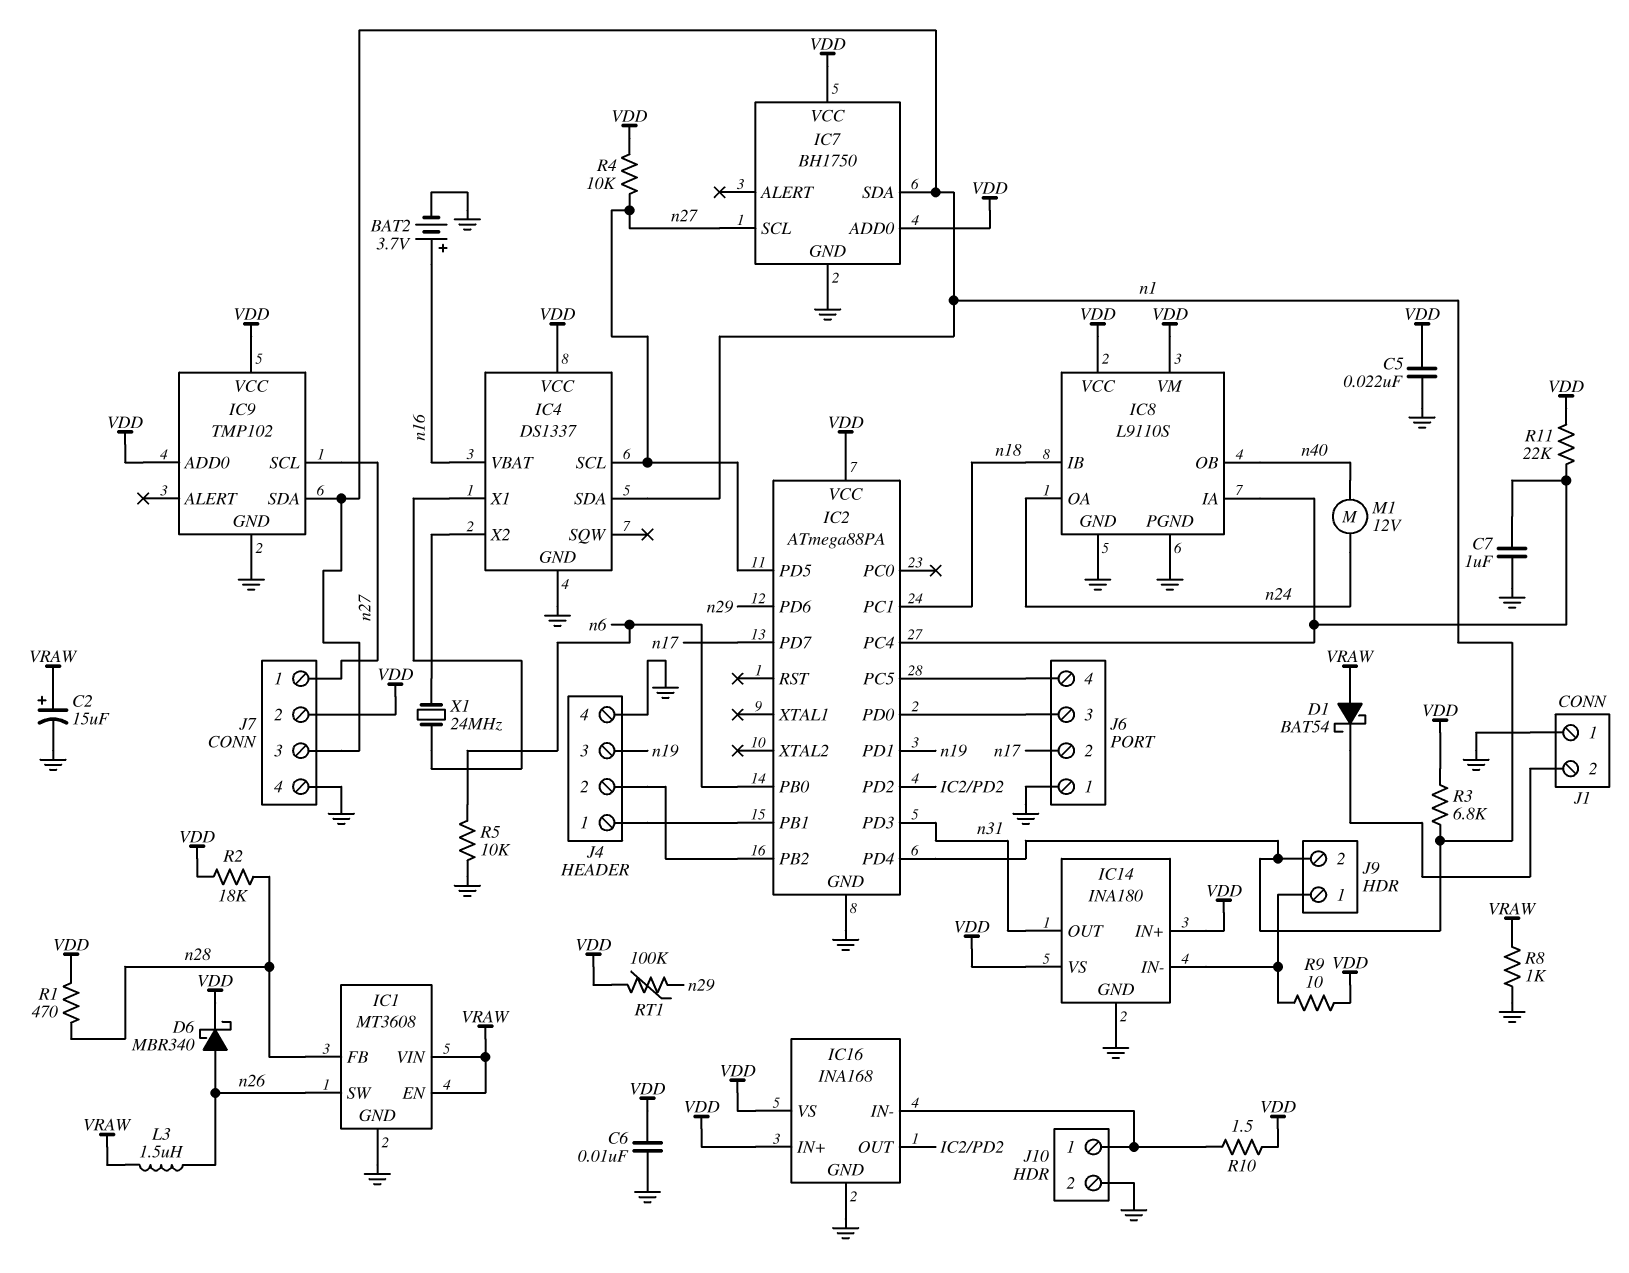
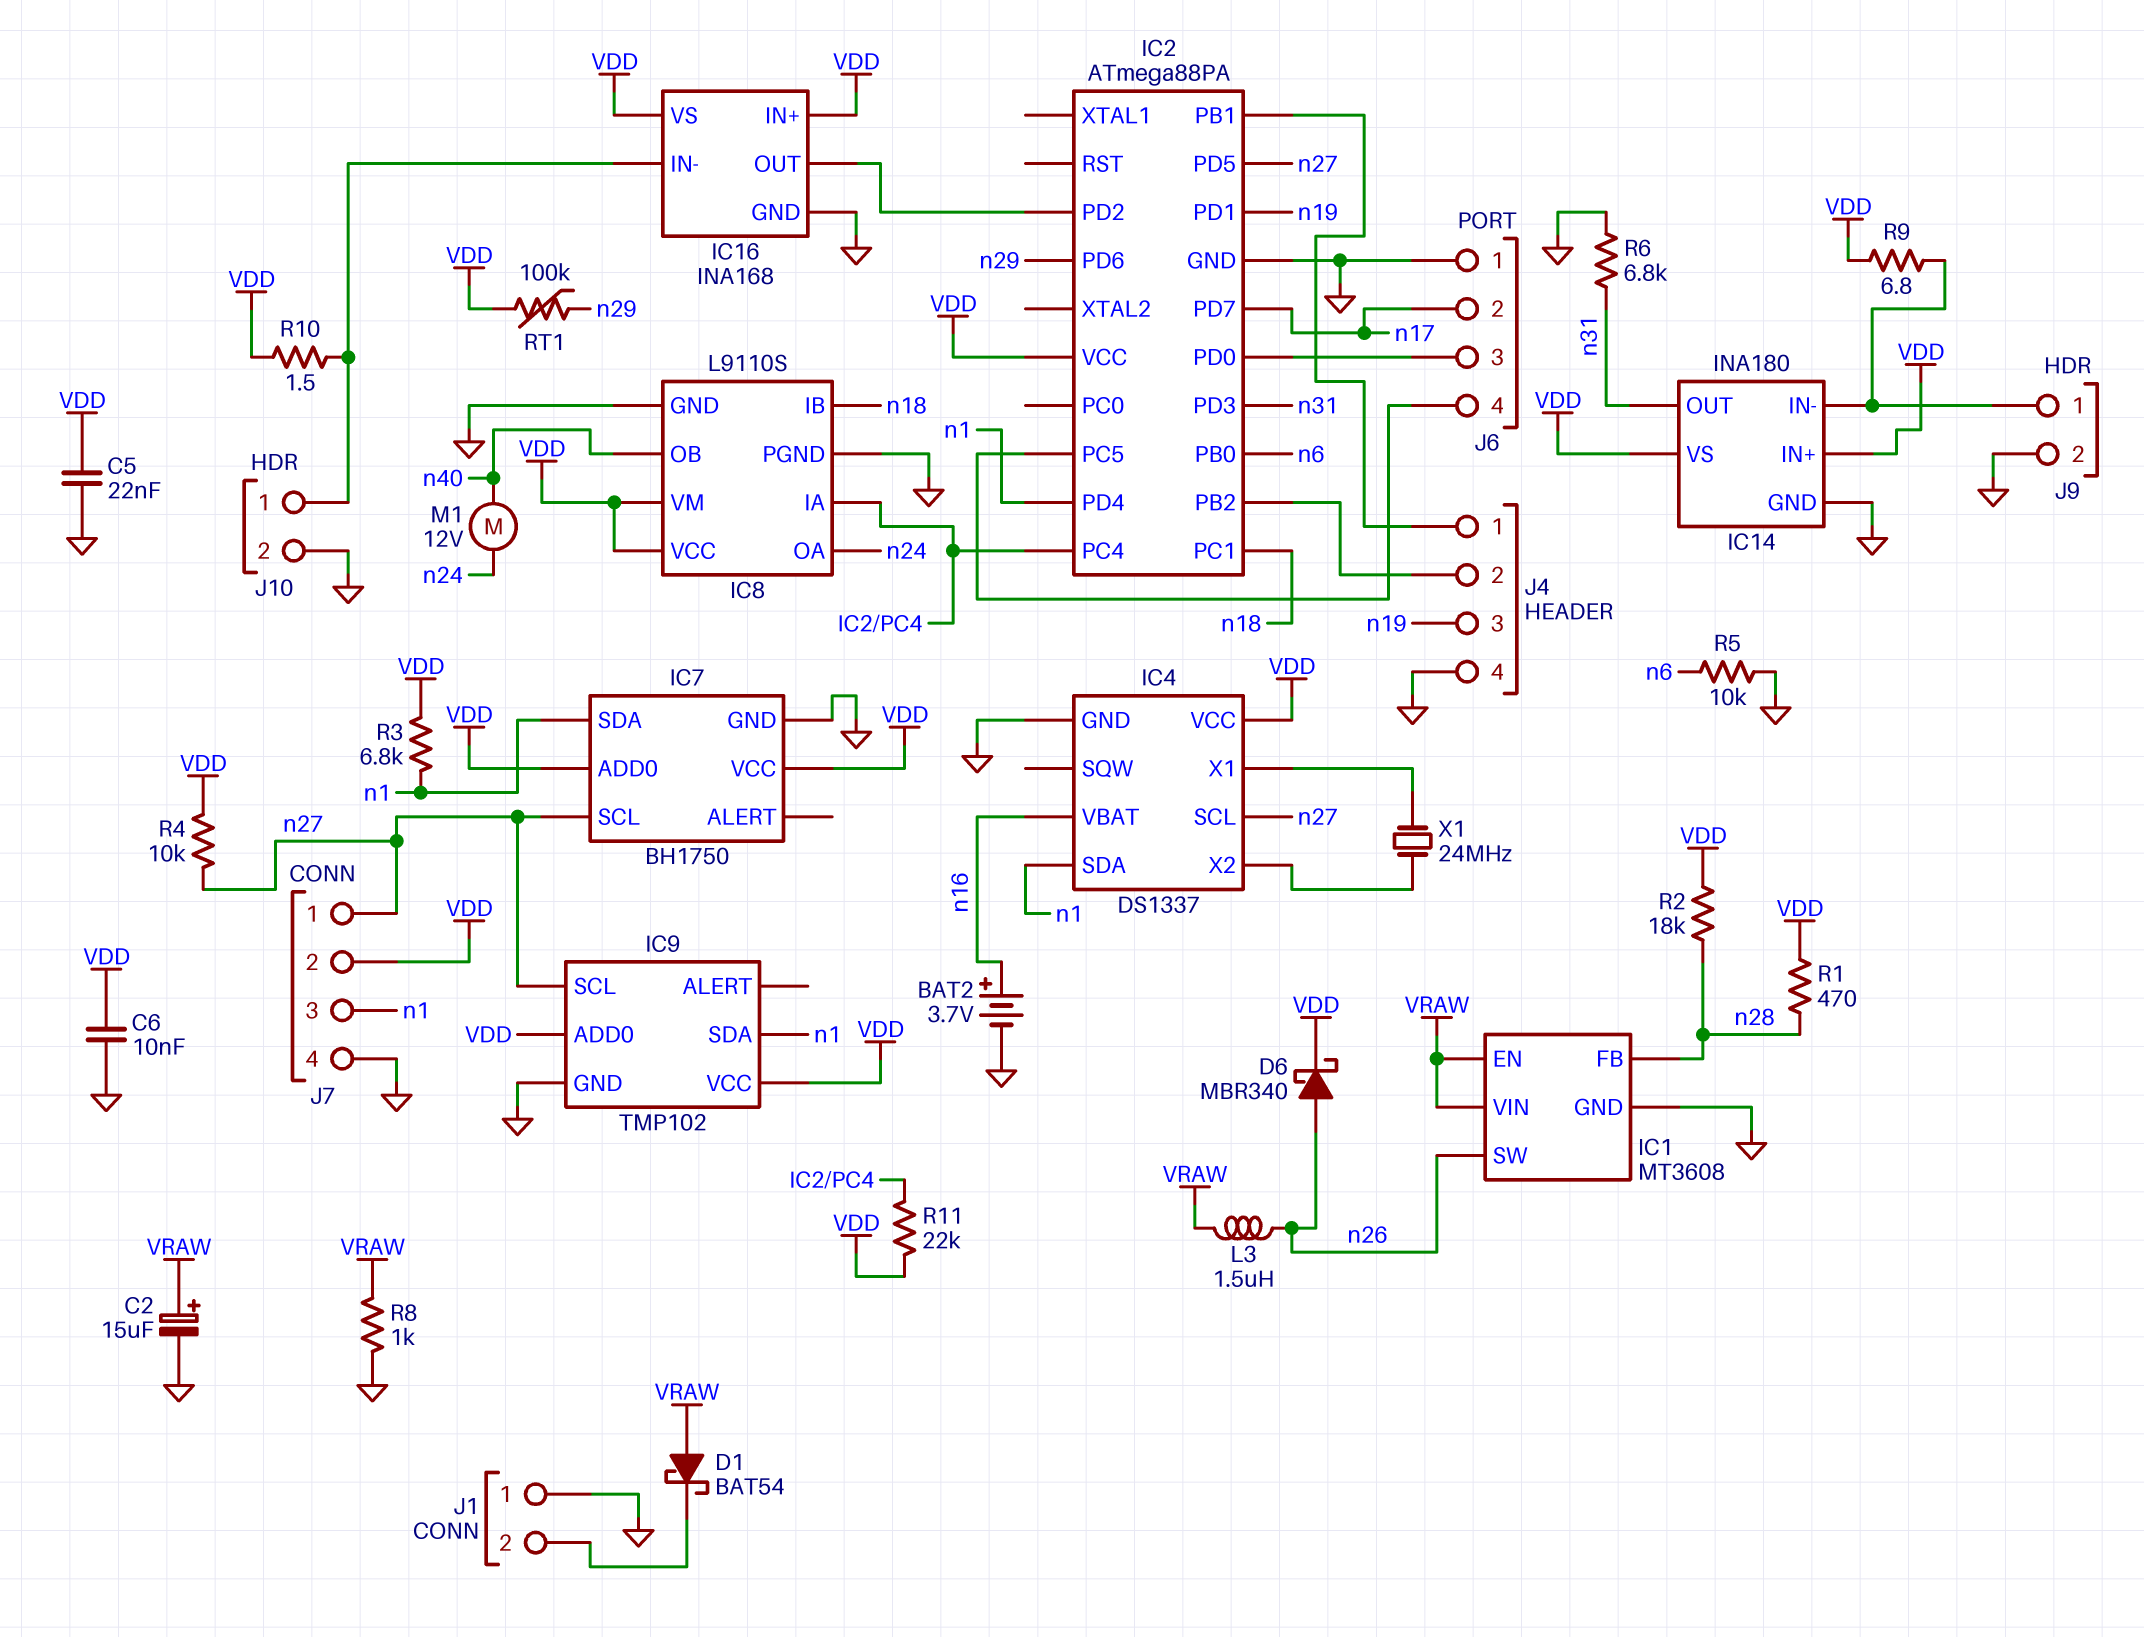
C7: 1uF (GND, IC2/PC4) -> none
J9 pin 2: n1 -> GND
R6: none -> 6.8k (GND, n31)
R9: 10 (IC14/IN-, VDD) -> 6.8 (IC14/IN-, VDD)

